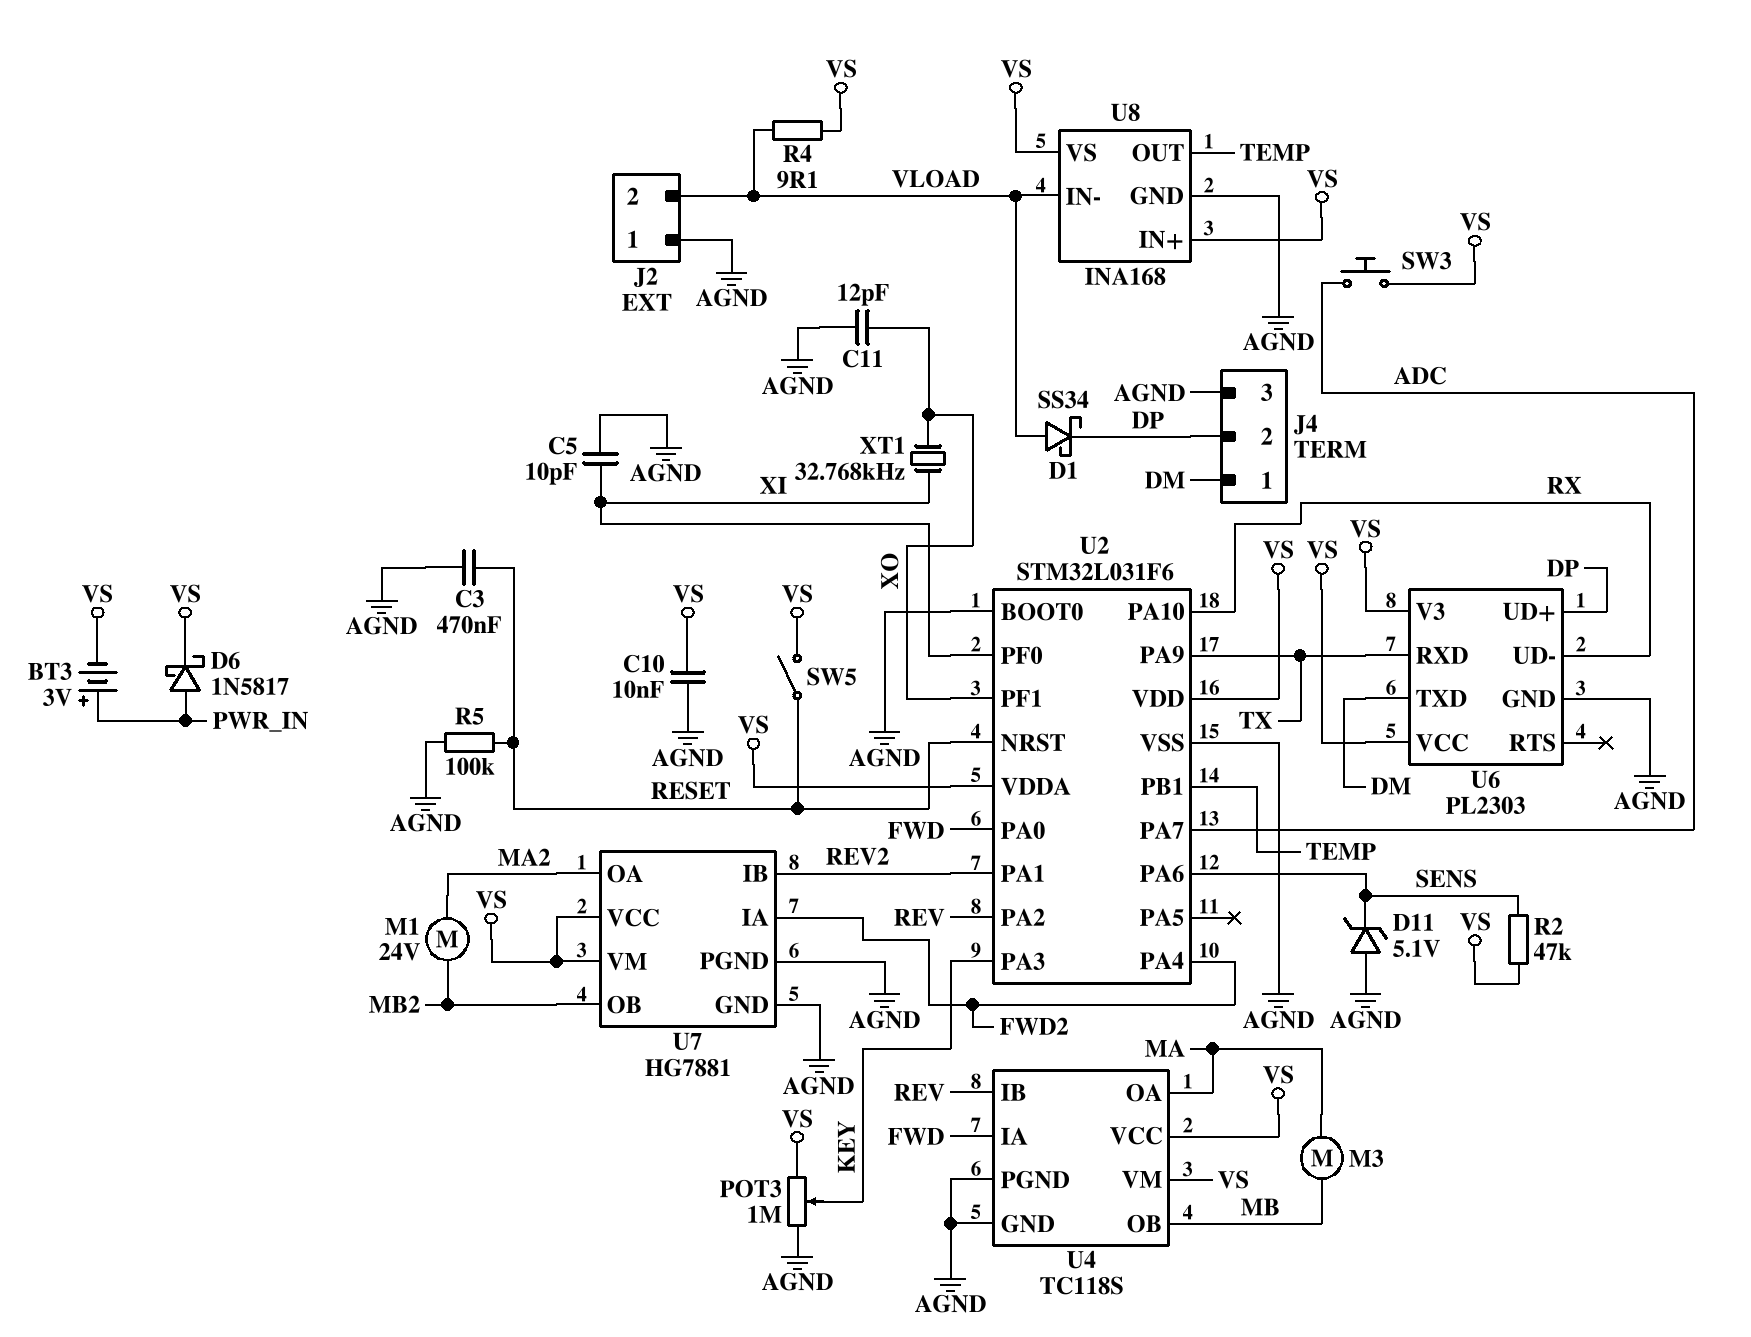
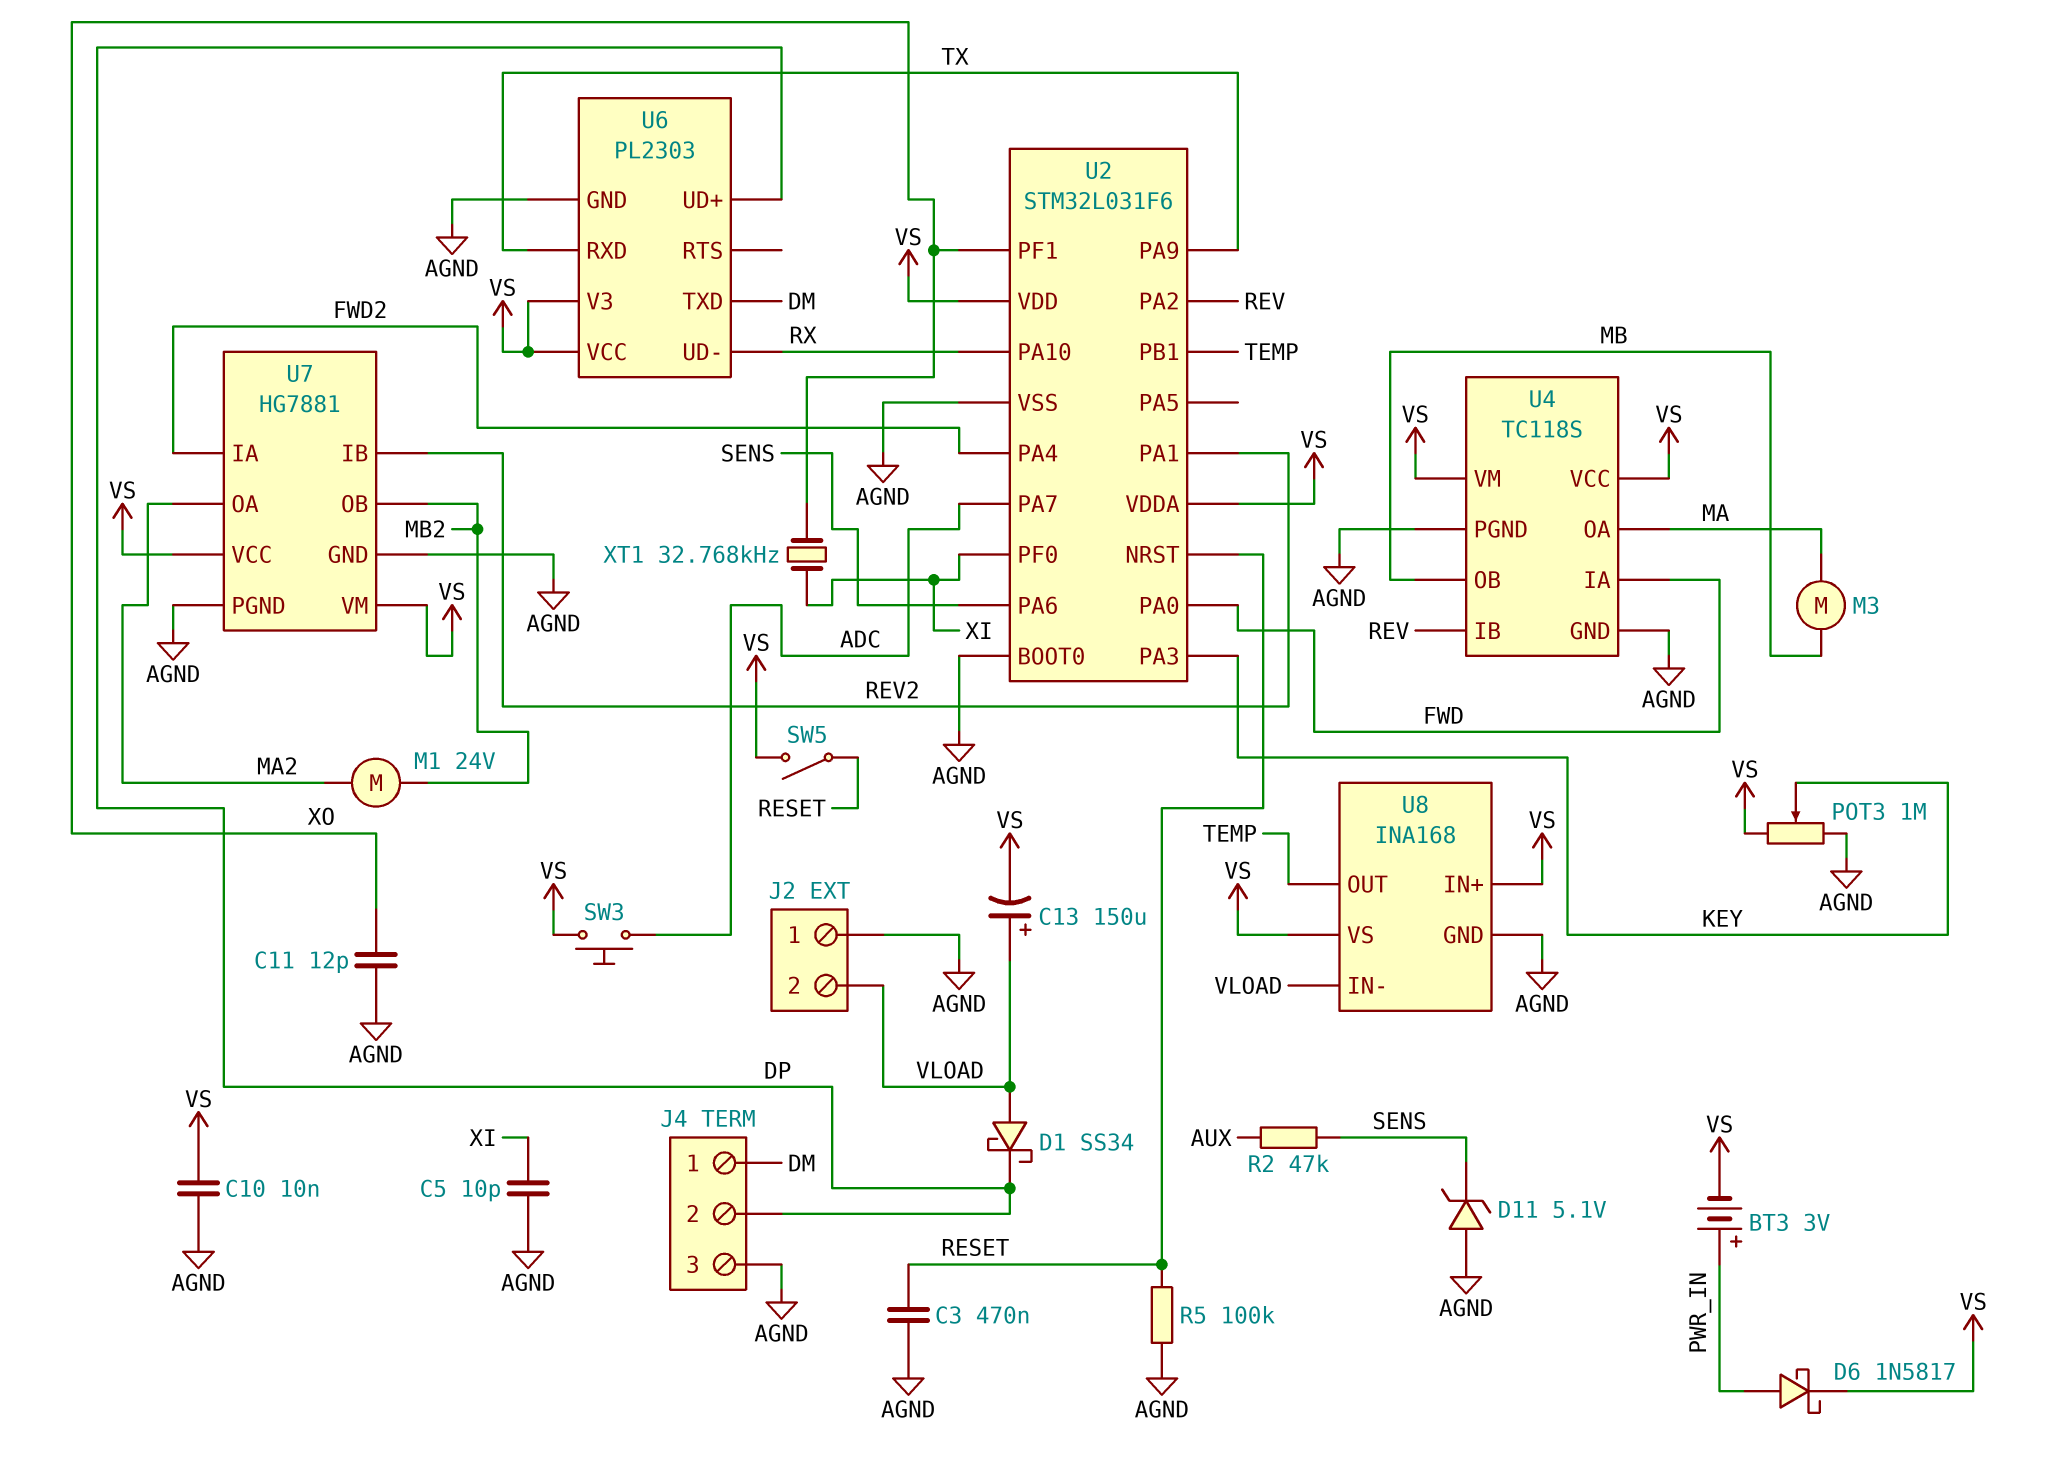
C13: none -> 150uF (plus VLOAD, minus VS)
R2: 47k (SENS, VS) -> 47k (AUX, SENS)
R4: 9.1 (VLOAD, VS) -> none

